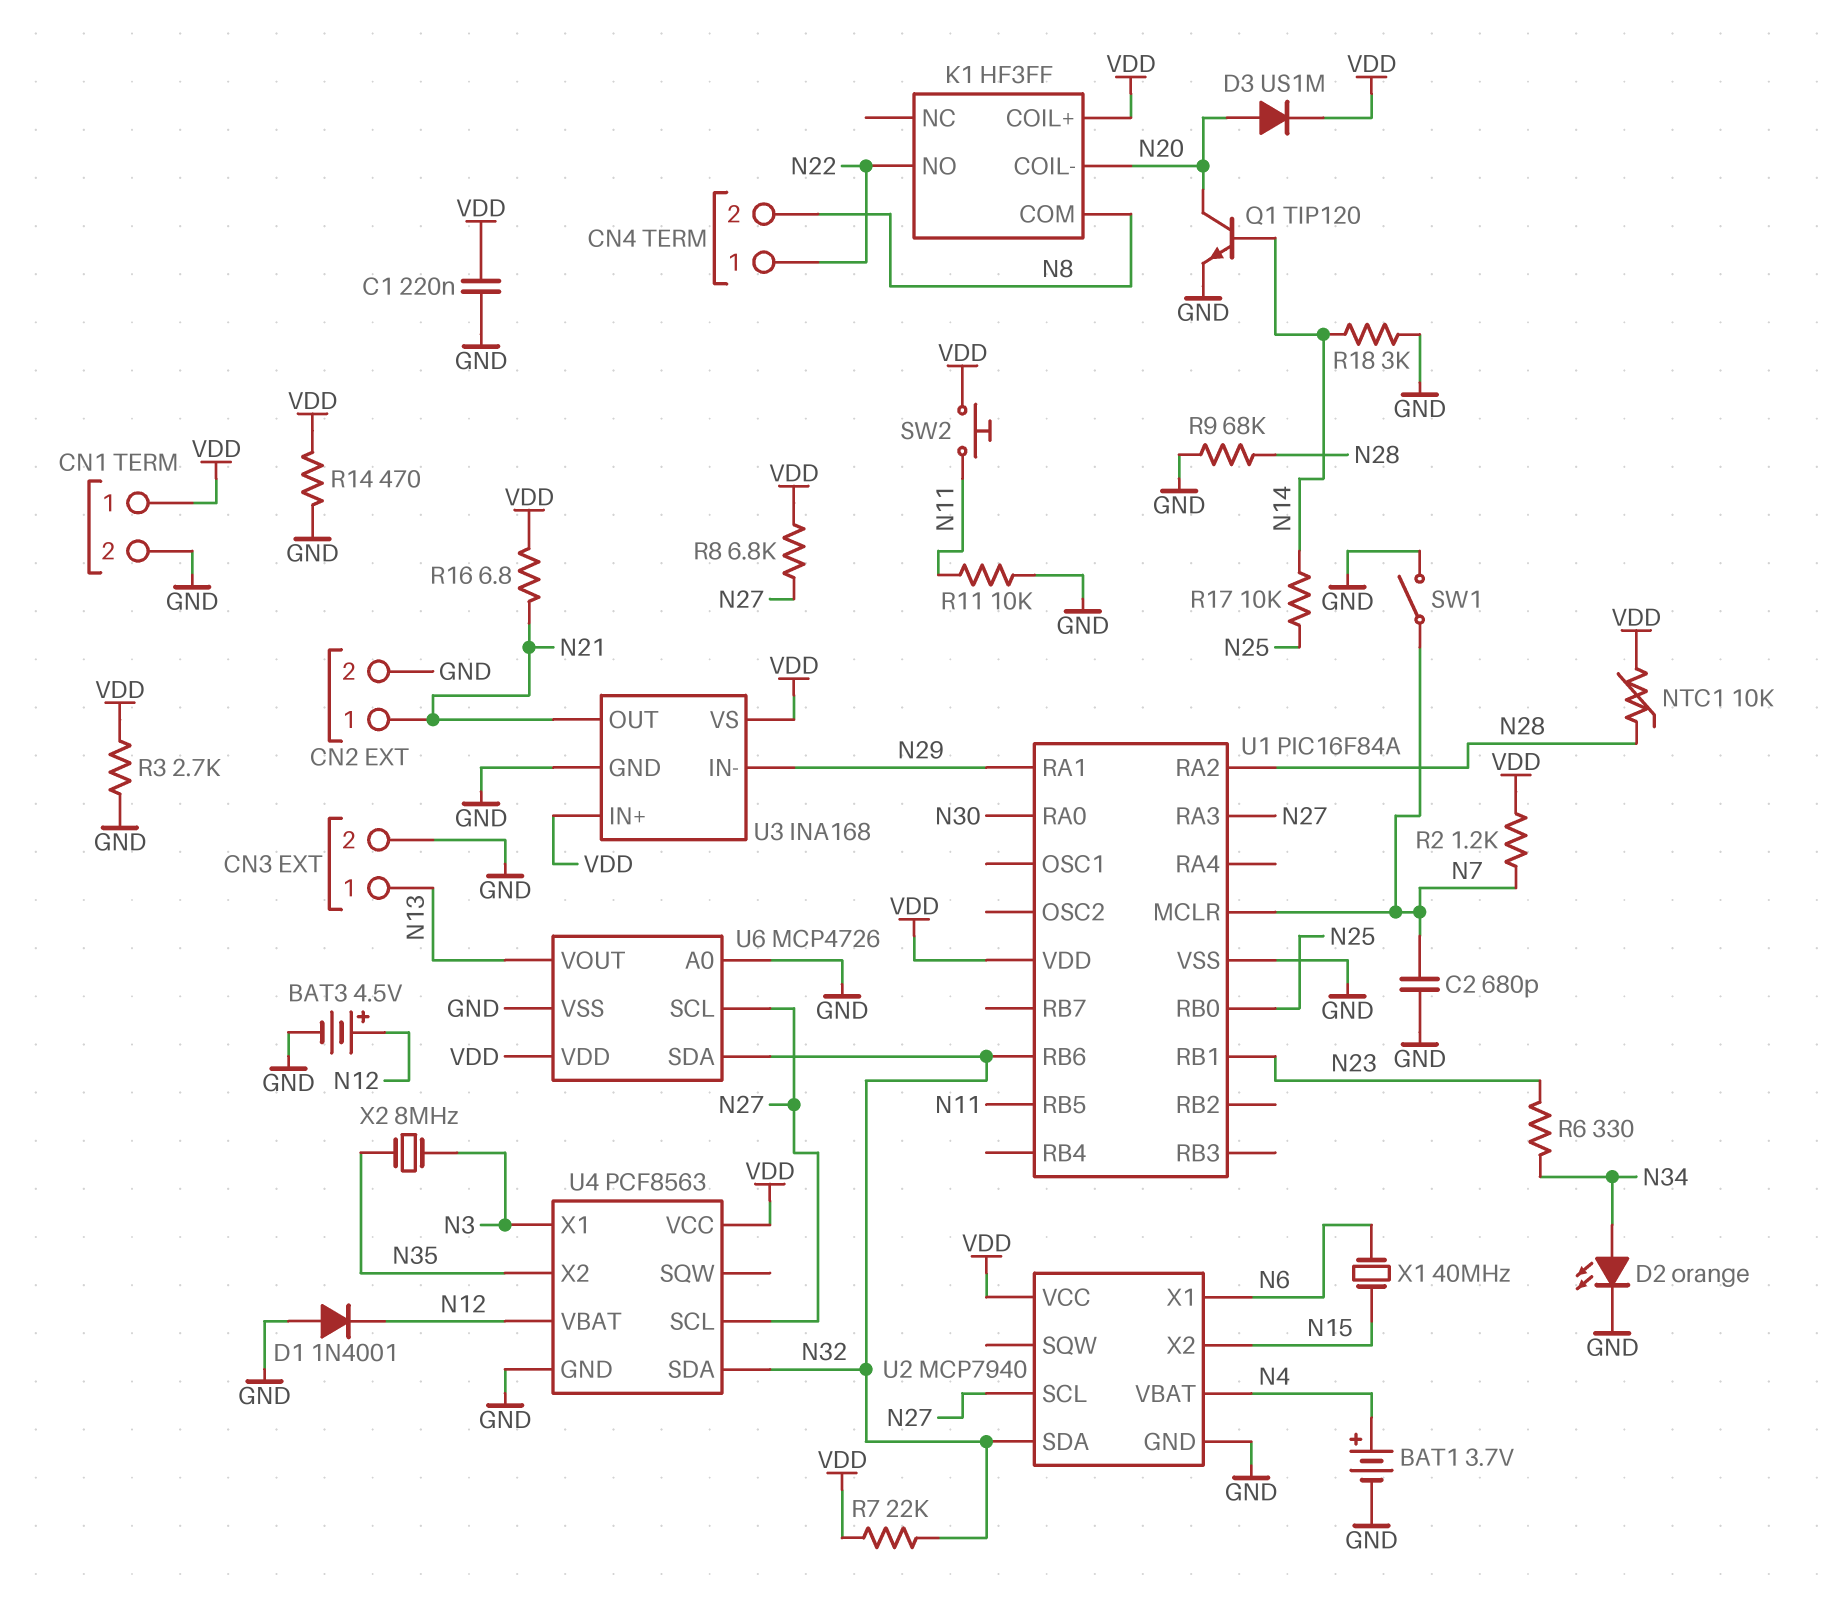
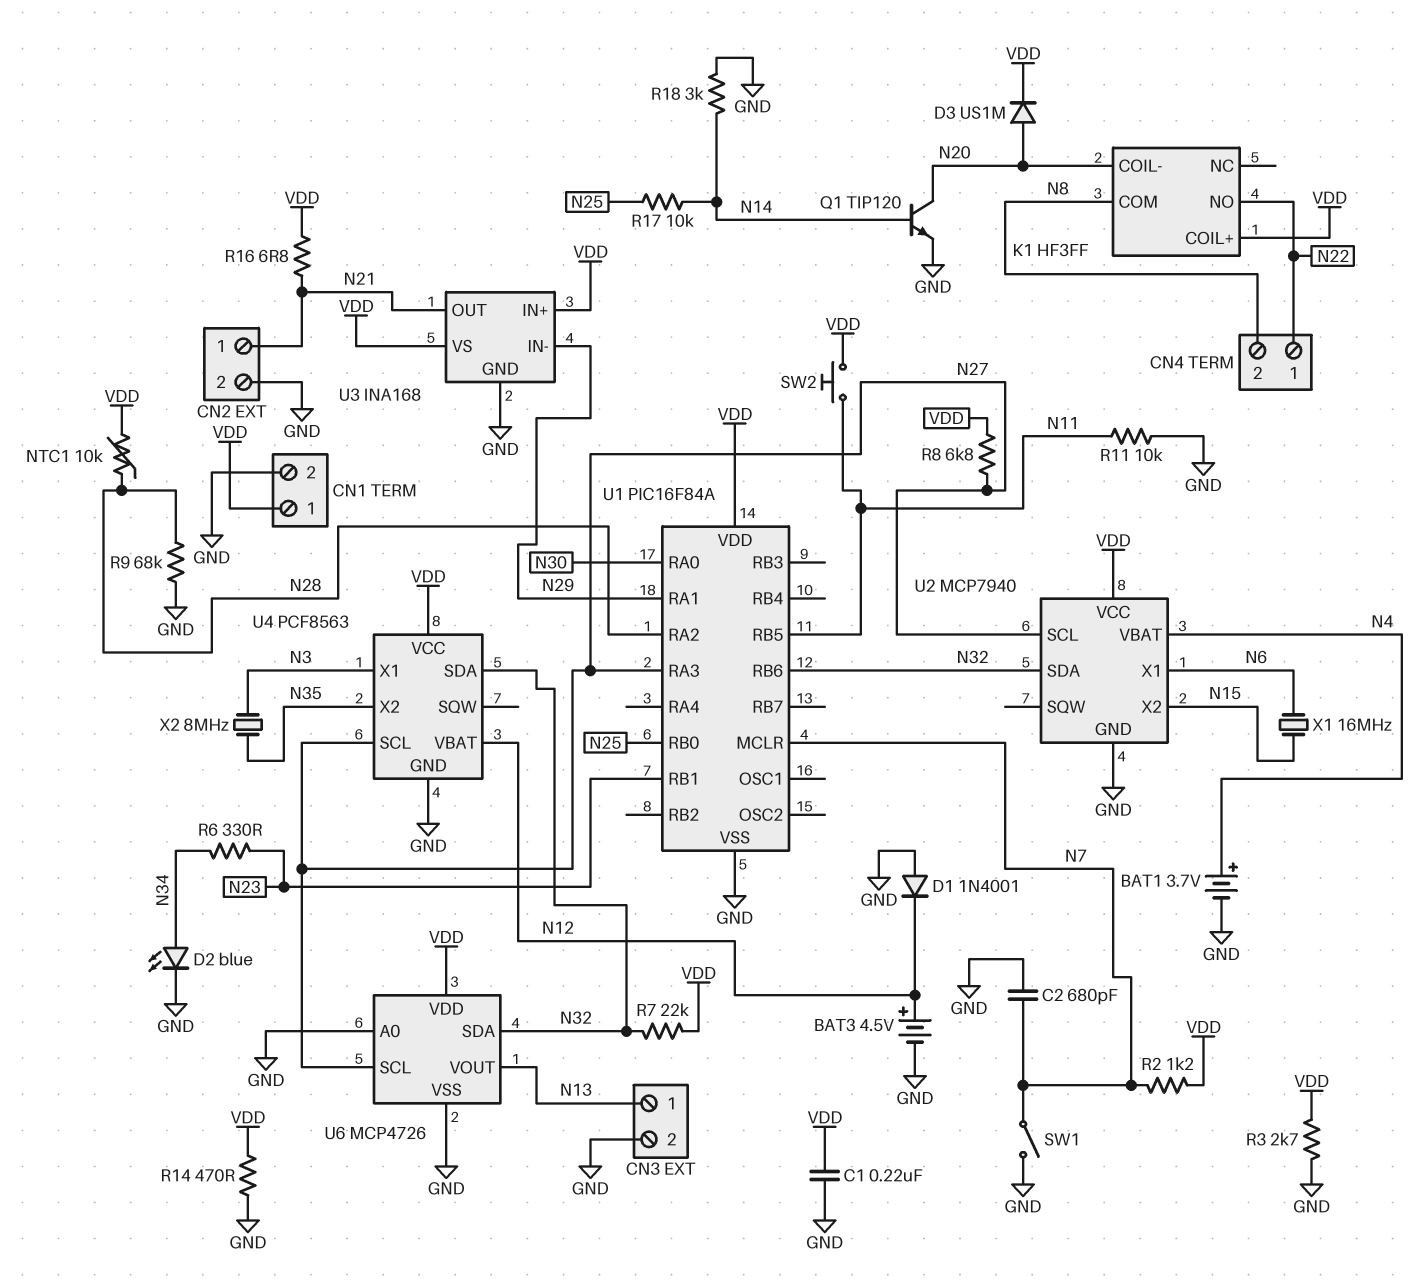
D2: LED orange (A N34, K GND) -> LED blue (A N34, K GND)
X1: 40MHz (N6, N15) -> 16MHz (N6, N15)

